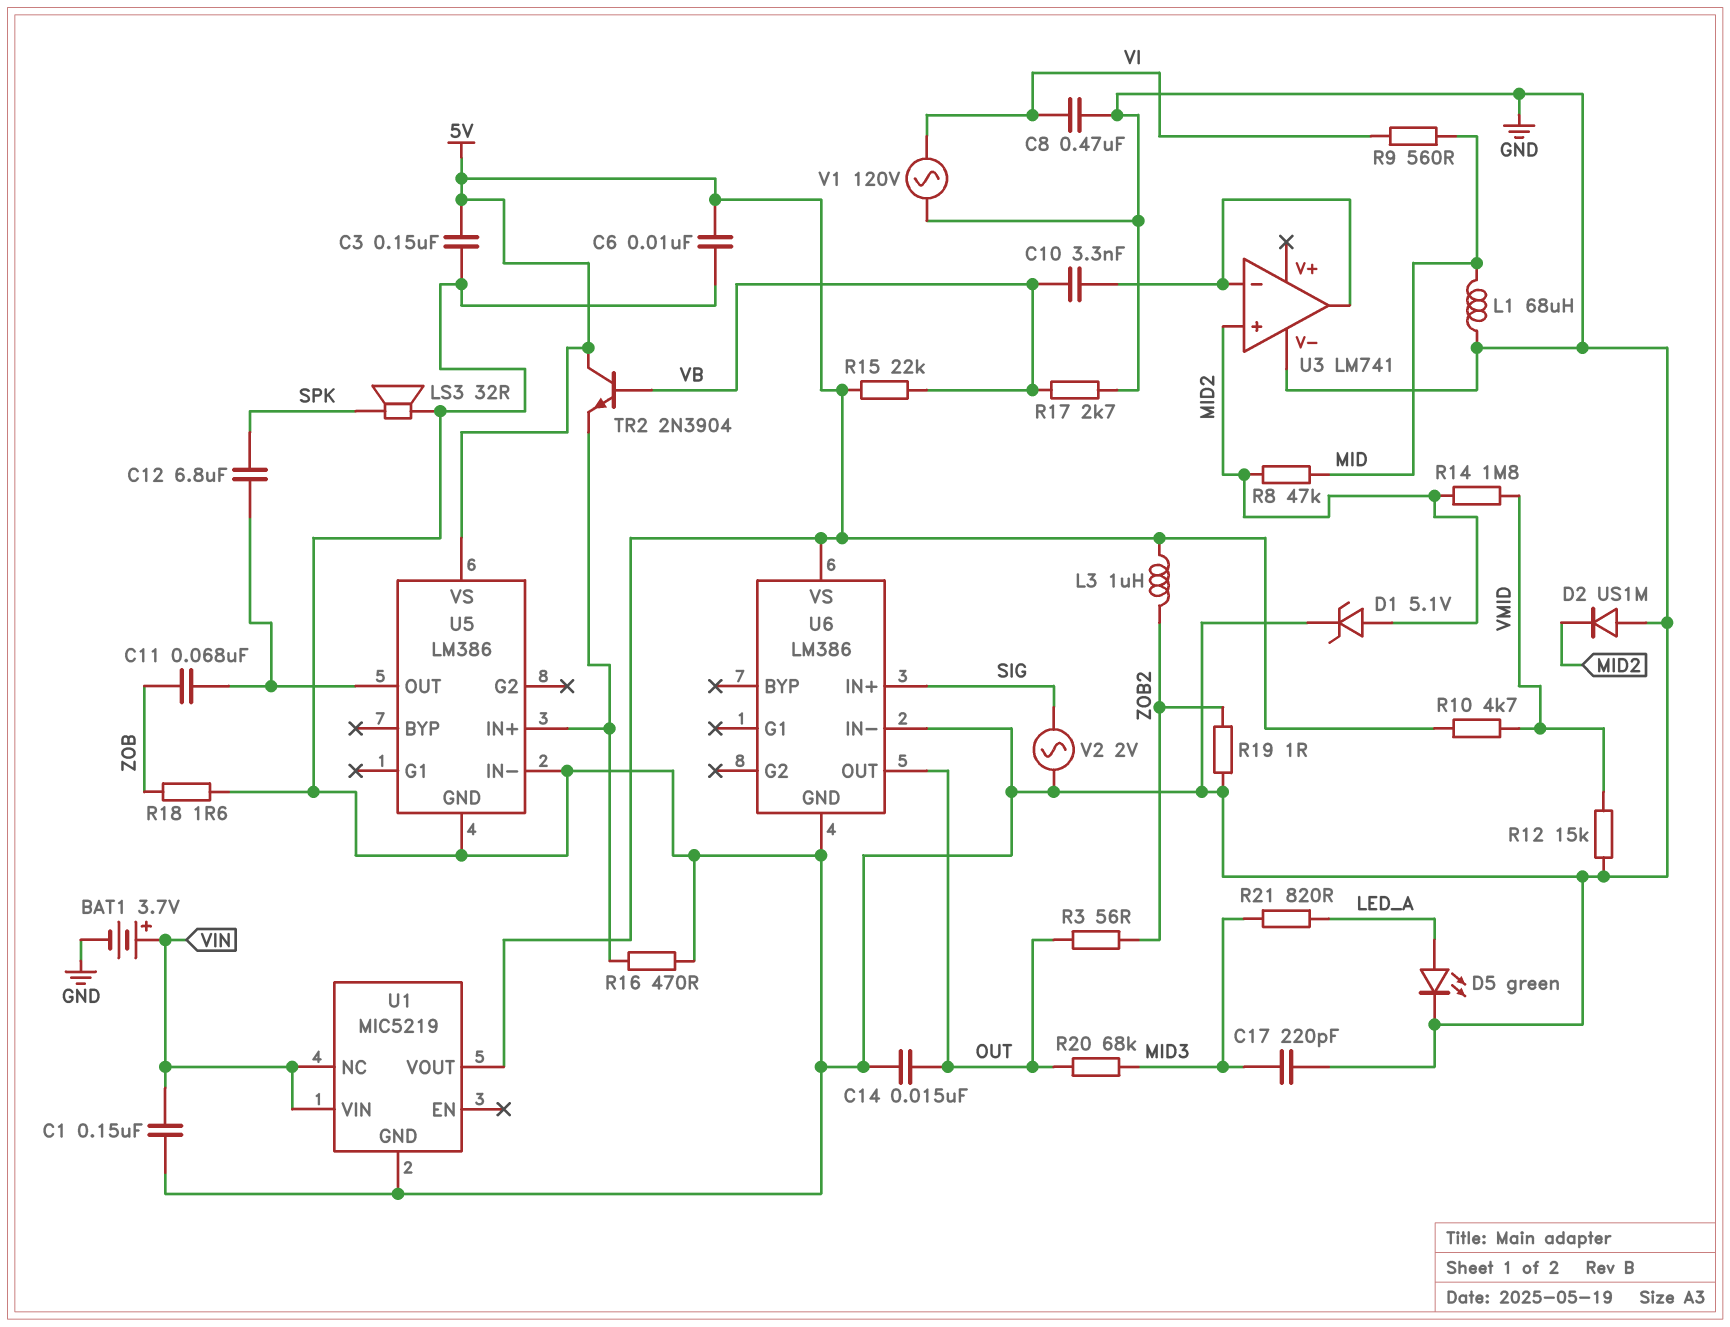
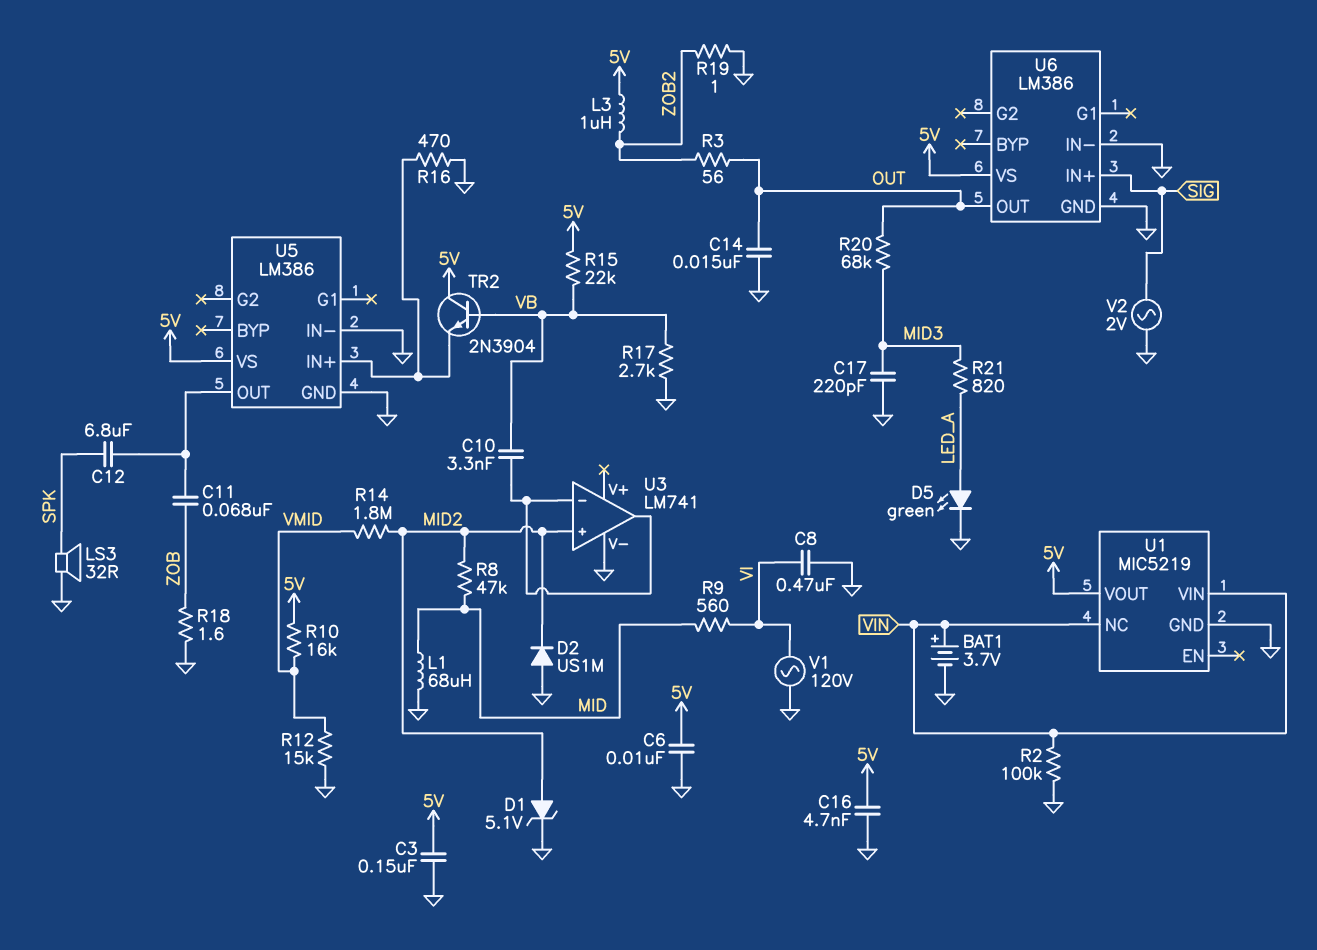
C1: 150nF (GND, VIN) -> none
C16: none -> 4.7nF (5V, GND)
R2: none -> 100k (GND, VIN)
R10: 4.7k (5V, VMID) -> 16k (5V, VMID)

